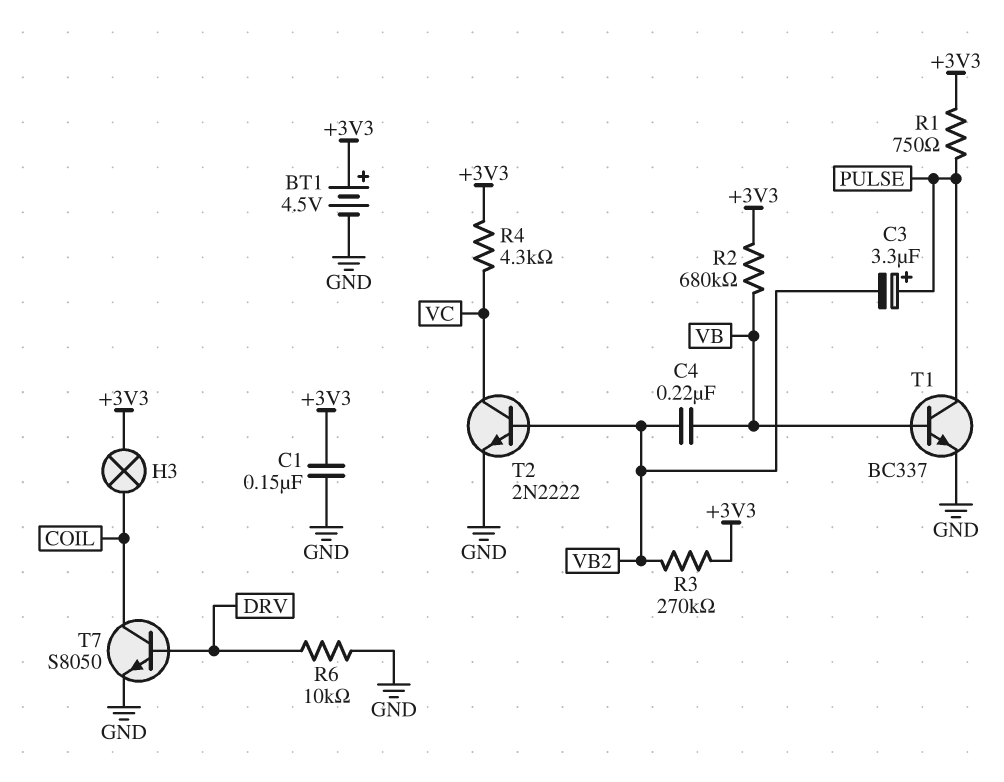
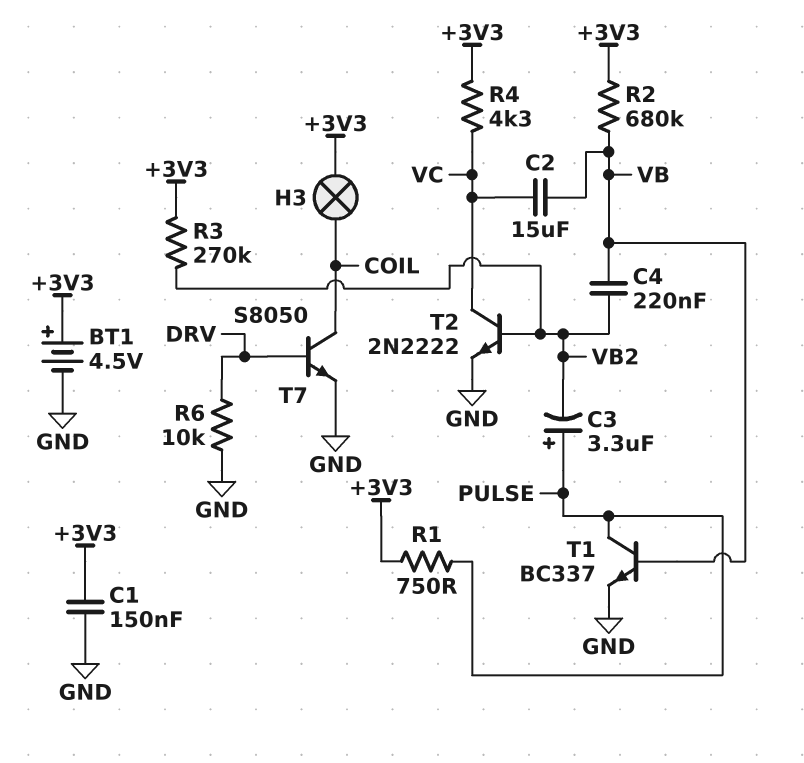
C2: none -> 15uF (VB, VC)

